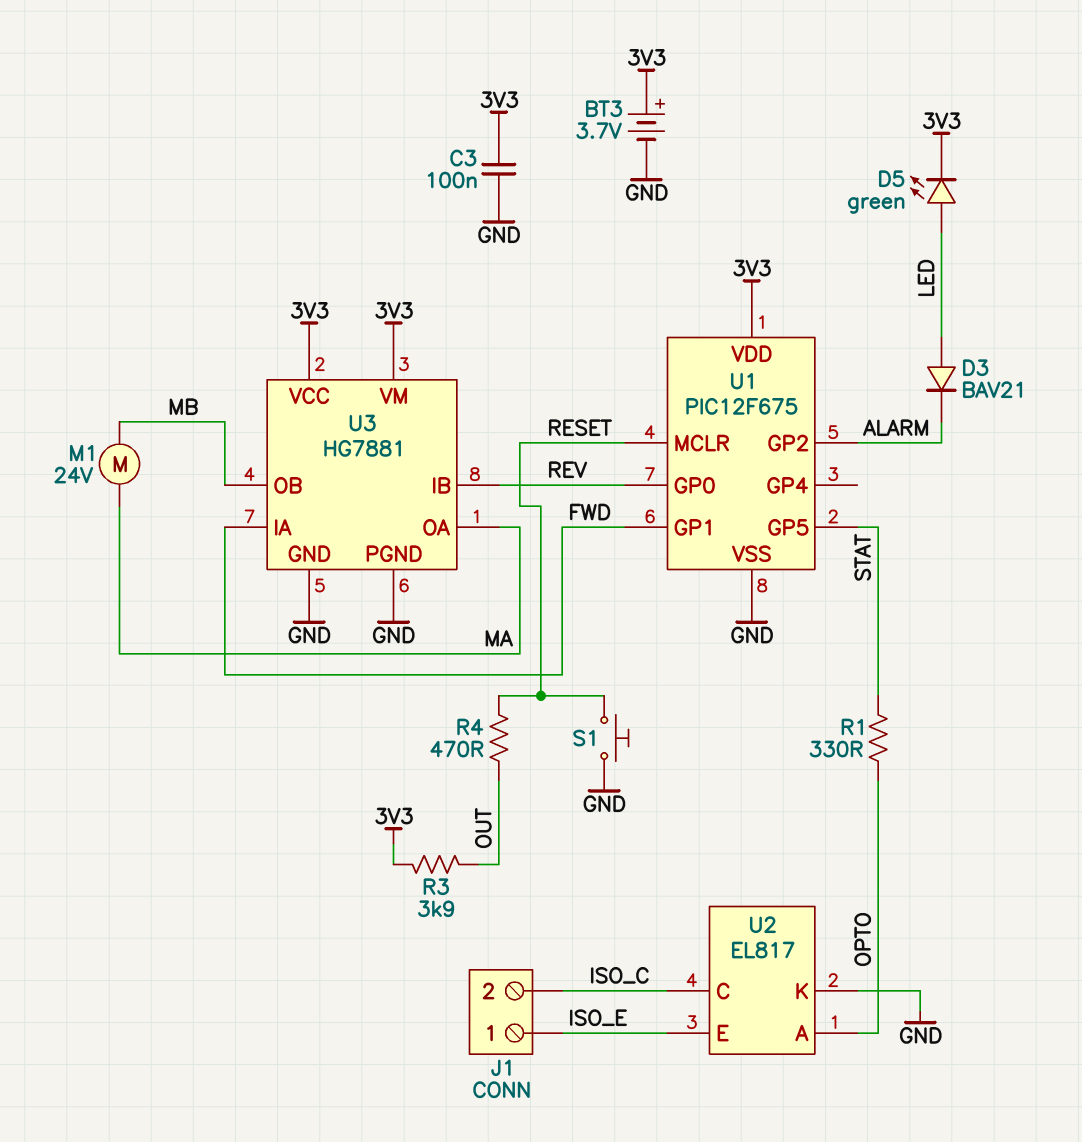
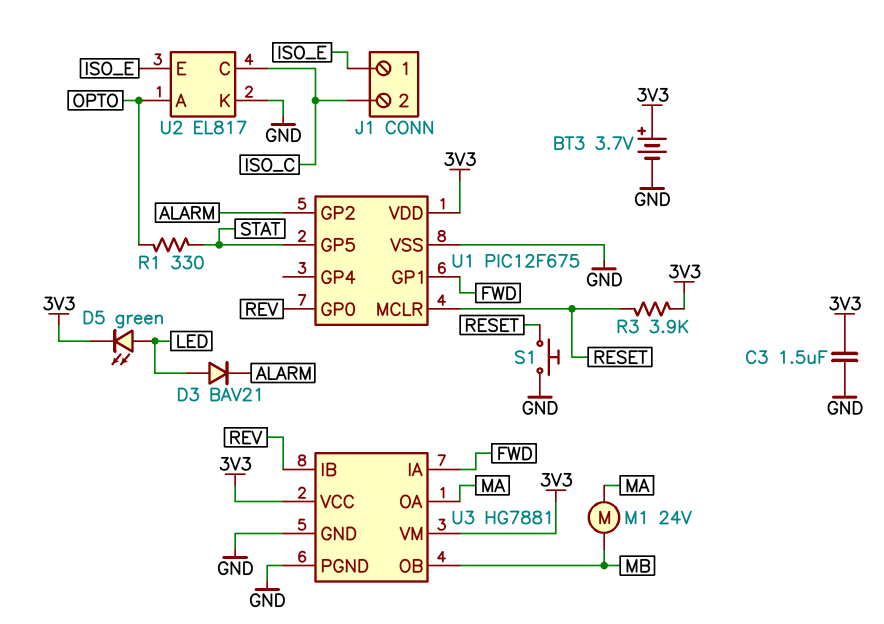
C3: 100nF (3V3, GND) -> 1.5uF (3V3, GND)
R3: 3.9k (3V3, OUT) -> 3.9k (3V3, RESET)
R4: 470 (OUT, RESET) -> none

